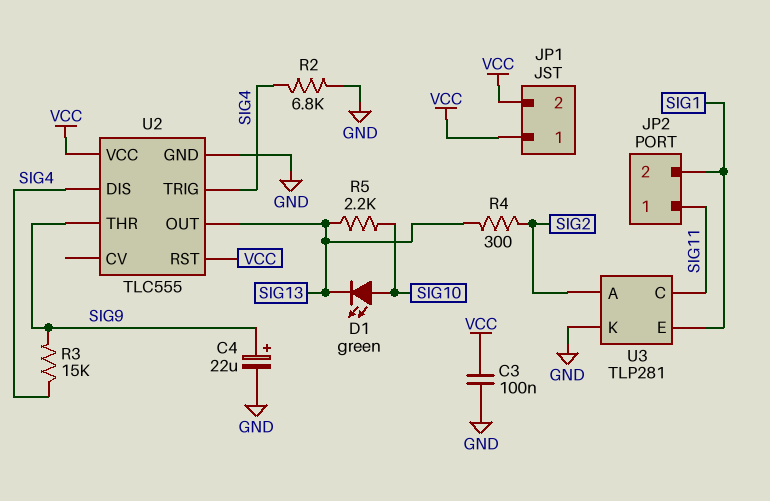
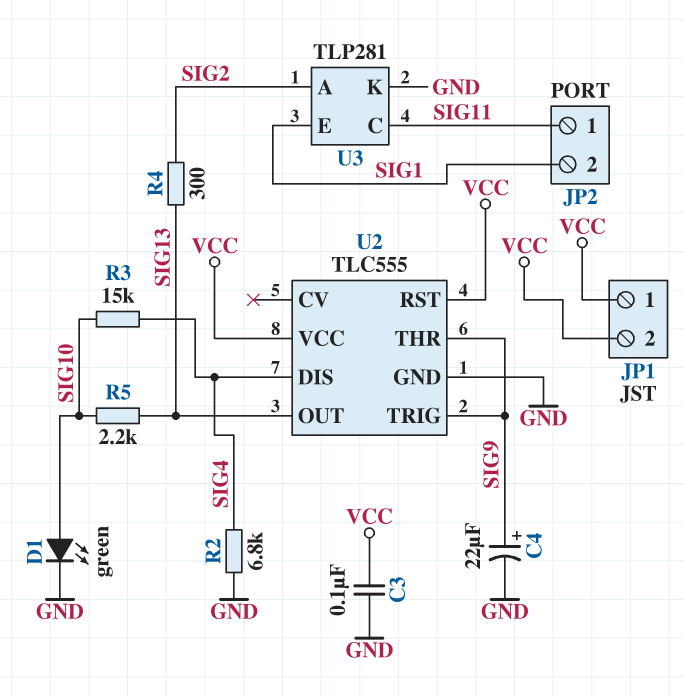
D1: LED green (A SIG10, K SIG13) -> LED green (A SIG10, K GND)
R3: 15k (SIG4, SIG9) -> 15k (SIG4, SIG10)
U2 pin TRIG: SIG4 -> SIG9

